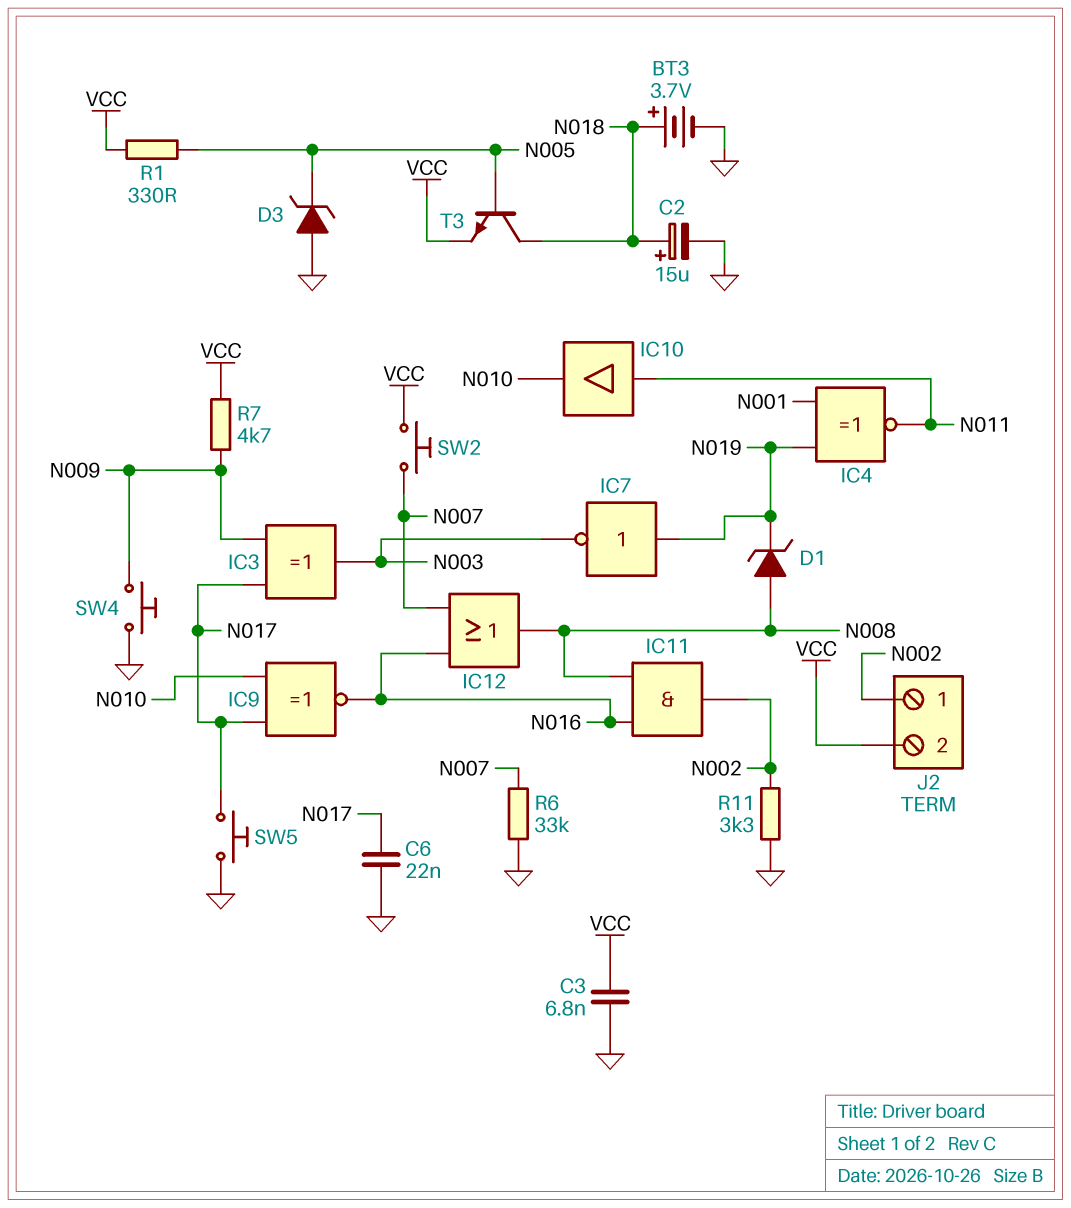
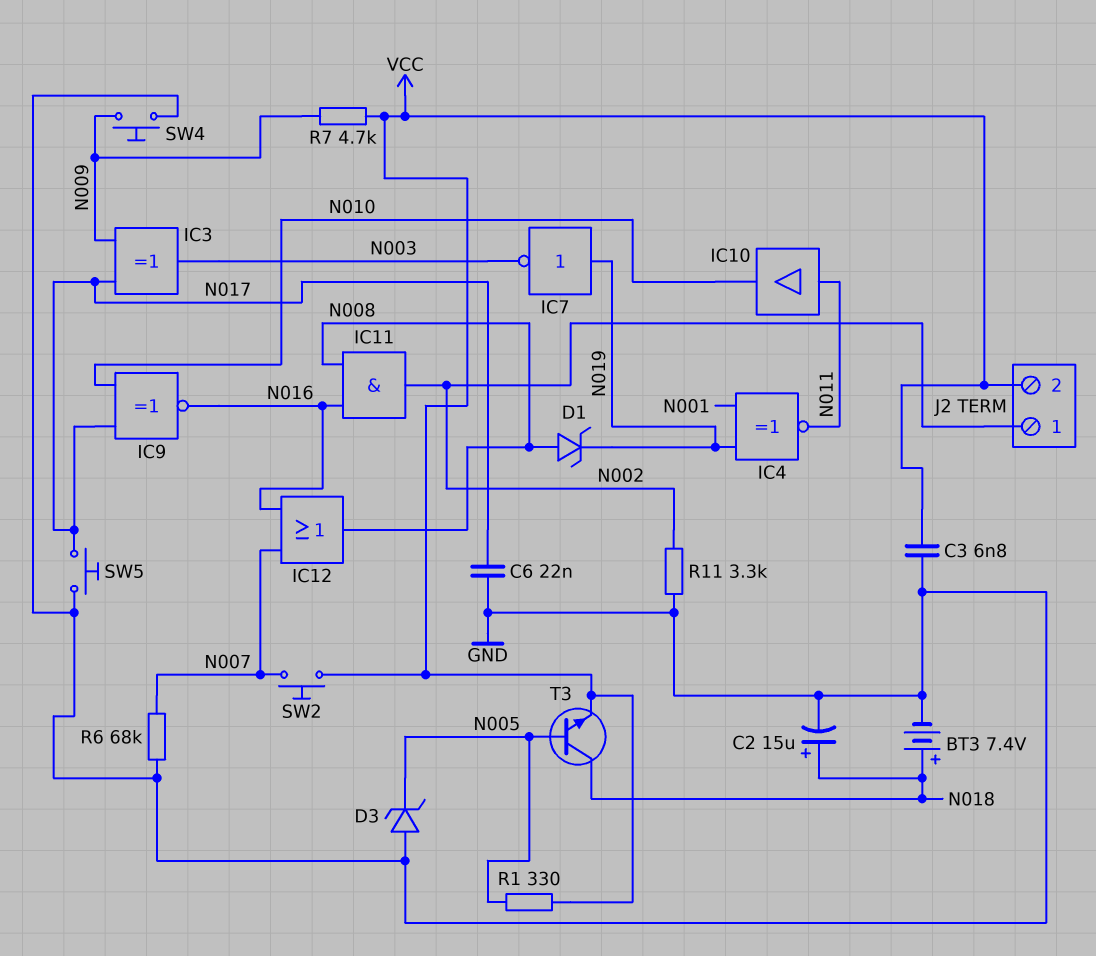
BT3: 3.7V (plus N018, minus GND) -> 7.4V (plus N018, minus GND)
R6: 33k (GND, N007) -> 68k (GND, N007)

